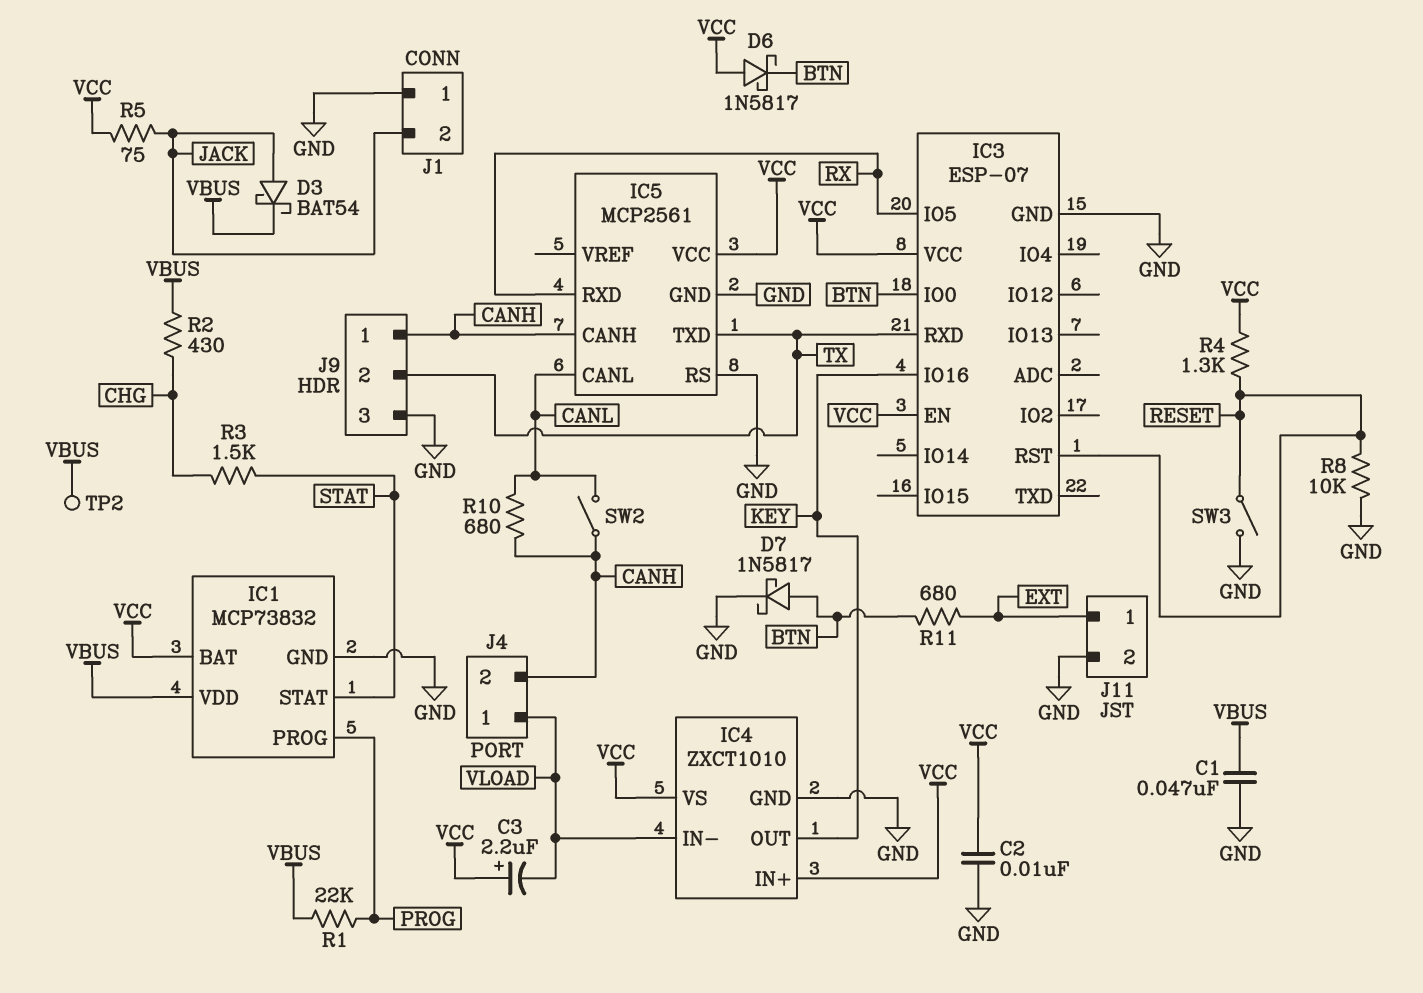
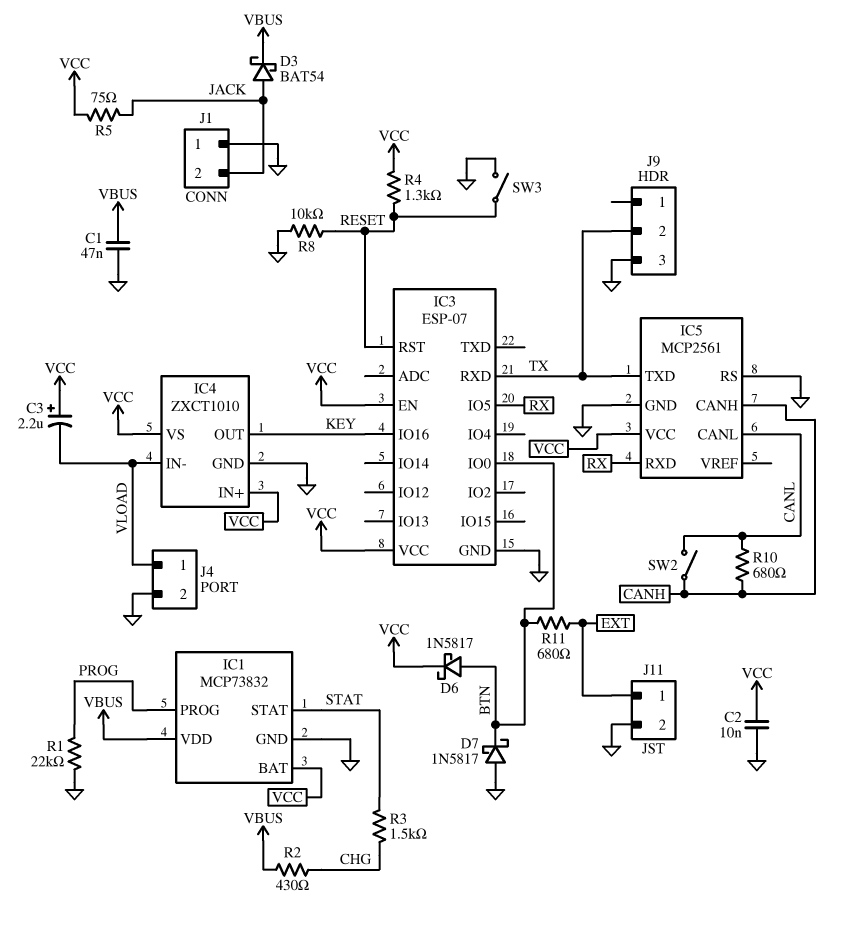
D6: schottky 1N5817 (A VCC, K BTN) -> schottky 1N5817 (A BTN, K VCC)
D7: schottky 1N5817 (A BTN, K GND) -> schottky 1N5817 (A GND, K BTN)
J4 pin 2: CANH -> GND
J9 pin 1: CANH -> none
R1: 22k (PROG, VBUS) -> 22k (GND, PROG)
TP2: test point (VBUS) -> none

